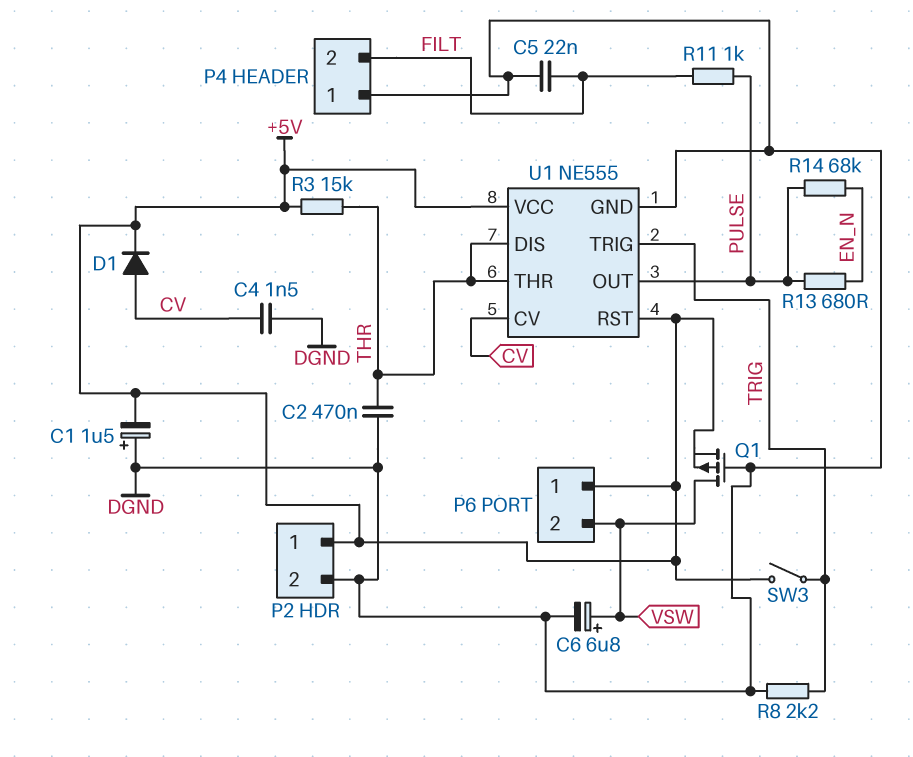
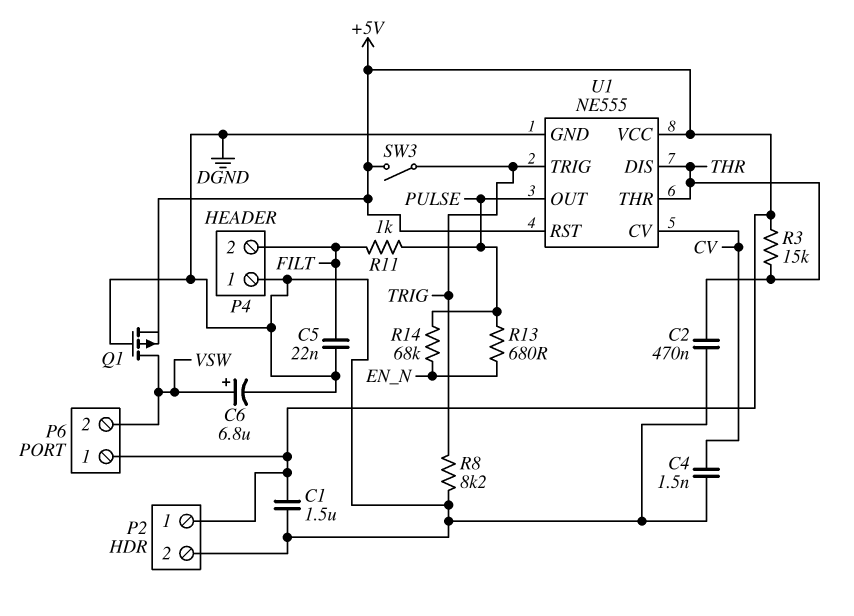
C1: 1.5uF (plus DGND, minus +5V) -> 1.5uF (+5V, DGND)
D1: diode (A CV, K +5V) -> none
R8: 2.2k (DGND, TRIG) -> 8.2k (DGND, TRIG)

